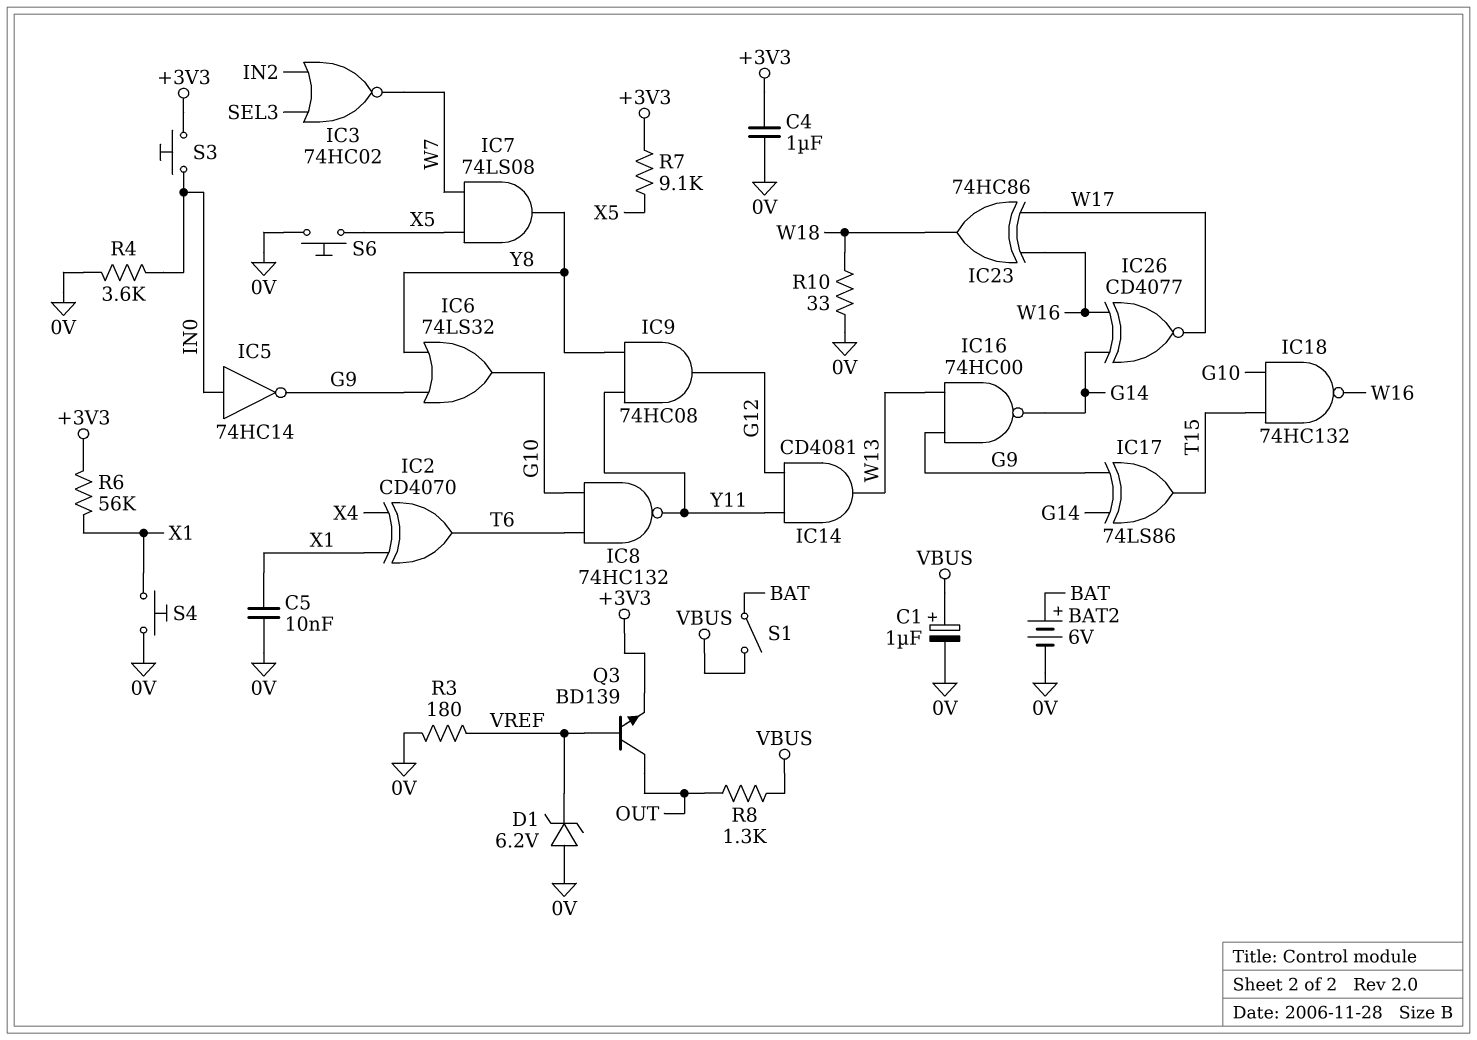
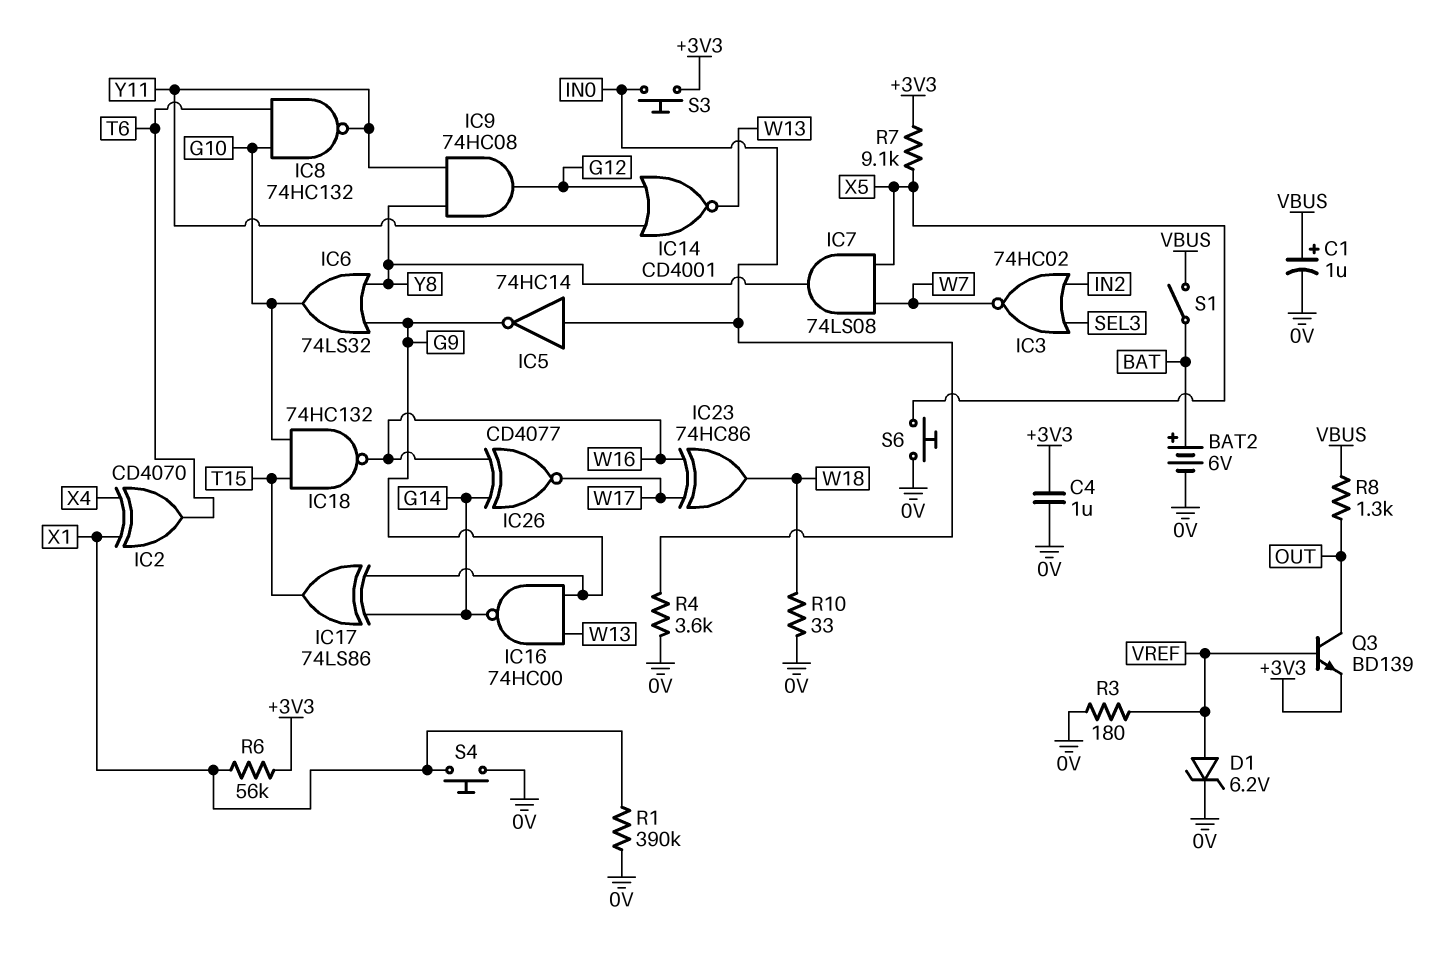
C5: 10nF (0V, X1) -> none
D1: zener 6.2V (A 0V, K VREF) -> zener 6.2V (A VREF, K 0V)
IC14: AND CD4081 (in G12, in Y11, out W13) -> NOR CD4001 (in G12, in Y11, out W13)
R1: none -> 390k (0V, X1)

